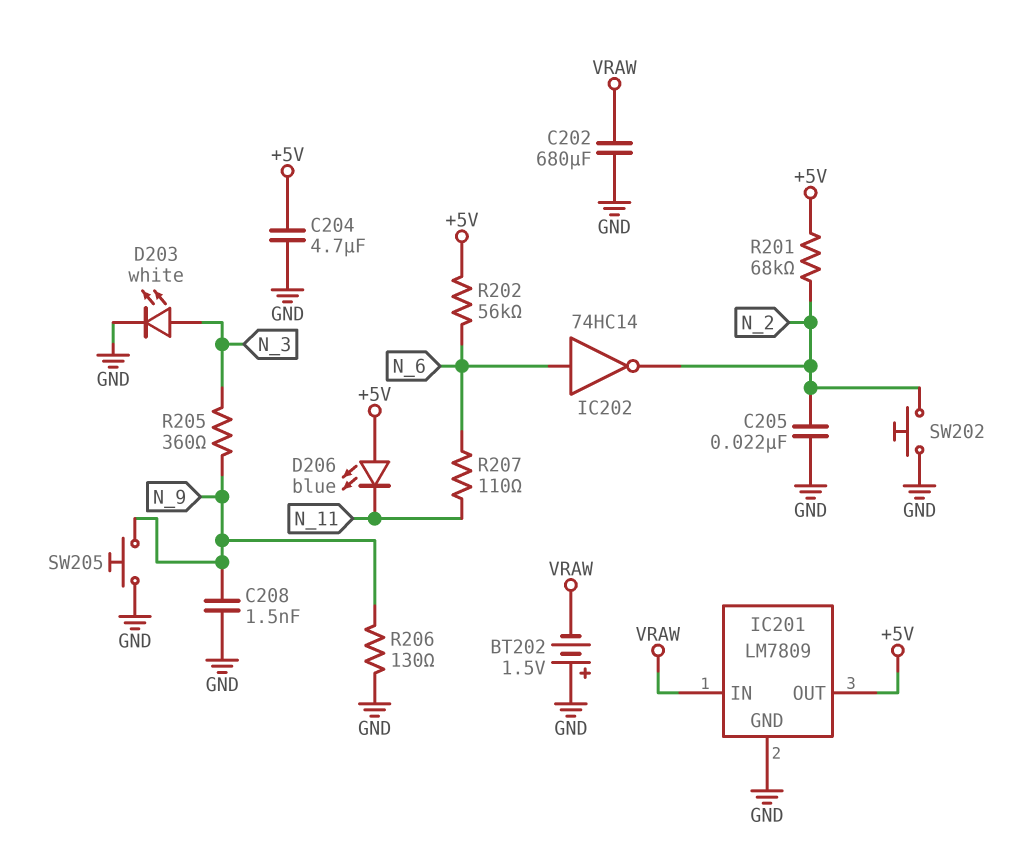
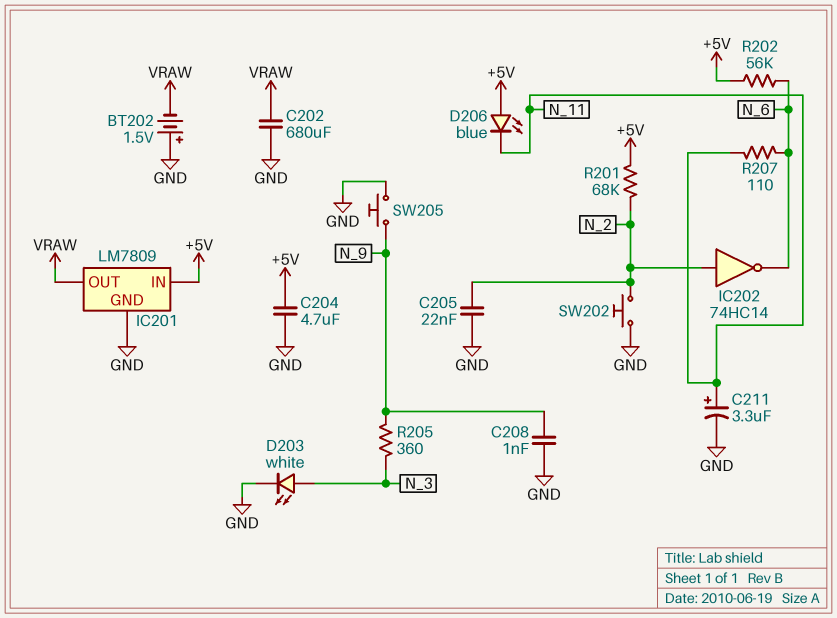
C208: 1.5nF (GND, N_9) -> 1nF (GND, N_9)
C211: none -> 3.3uF (plus N_11, minus GND)
IC201 pin IN: VRAW -> +5V
IC201 pin OUT: +5V -> VRAW
IC202: NOT 74HC14 (in N_6, out N_2) -> NOT 74HC14 (in N_2, out N_6)
R206: 130 (GND, N_9) -> none

